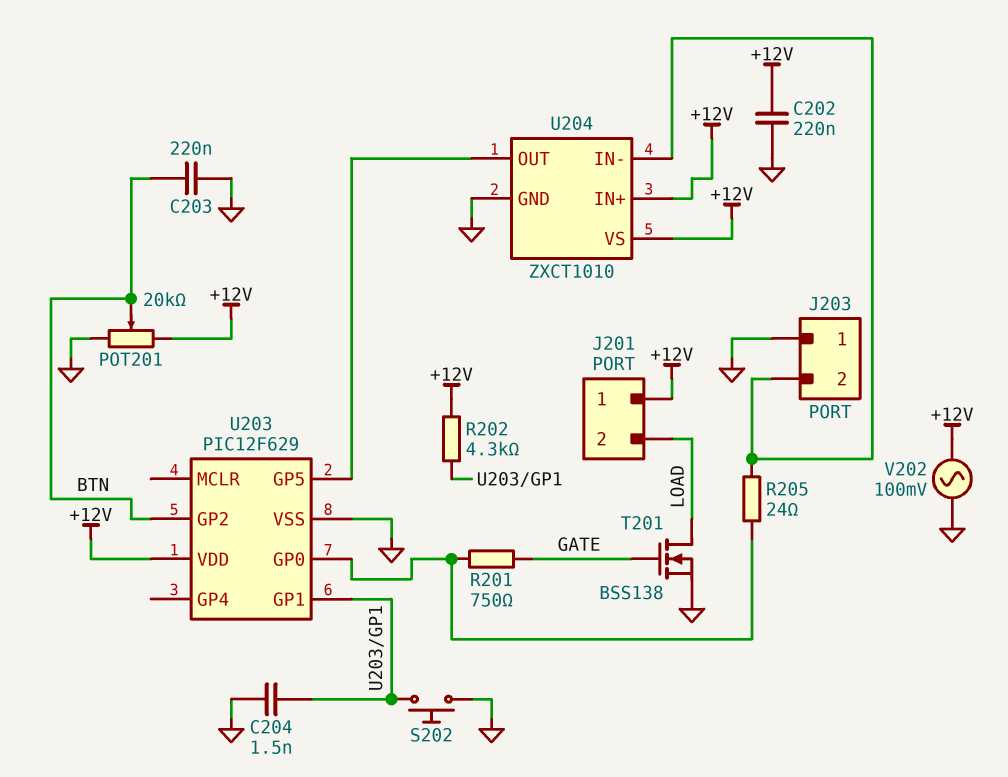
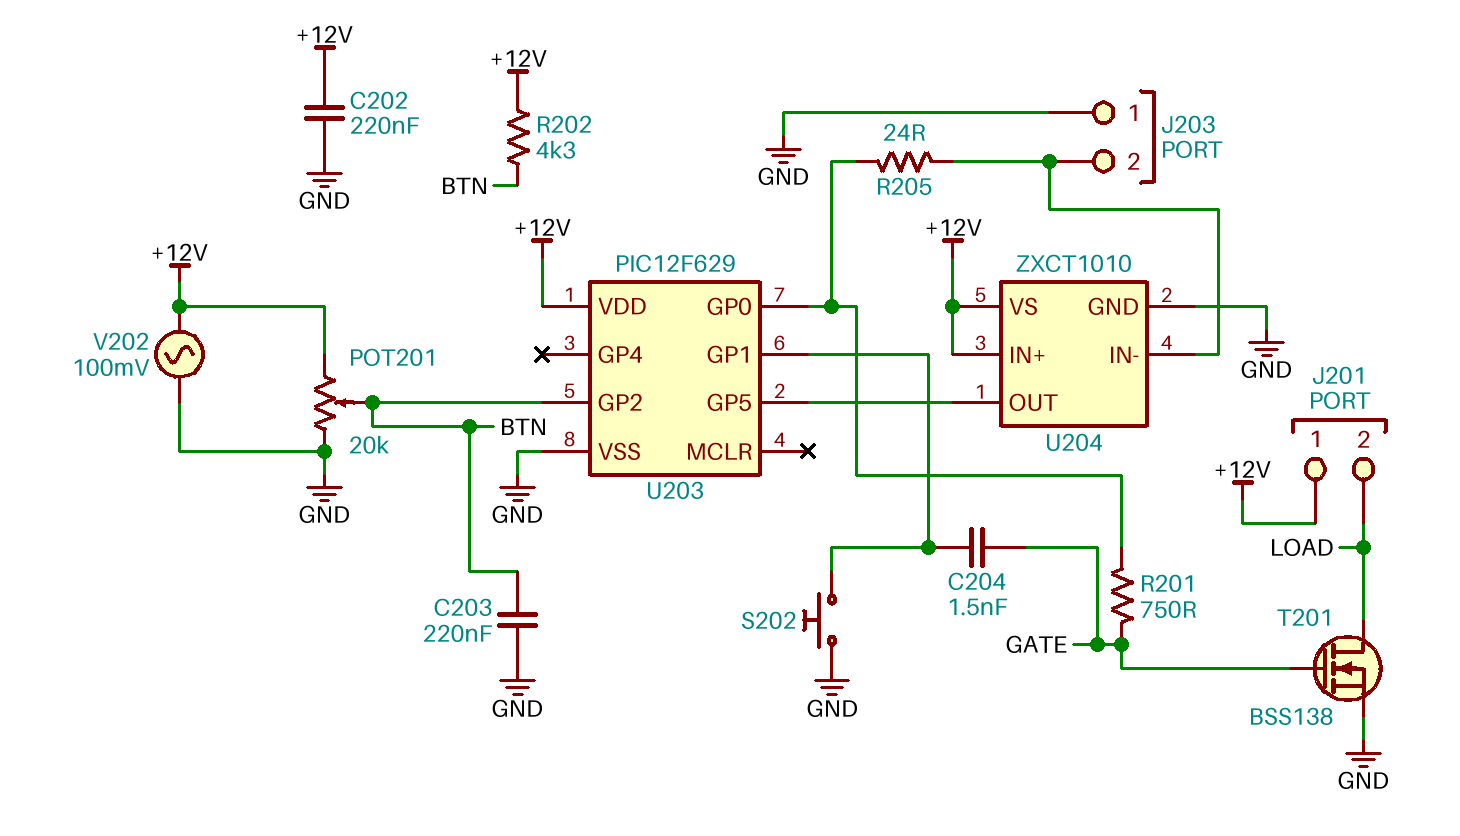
C204: 1.5nF (GND, U203/GP1) -> 1.5nF (GATE, U203/GP1)
R202: 4.3k (+12V, U203/GP1) -> 4.3k (+12V, BTN)

